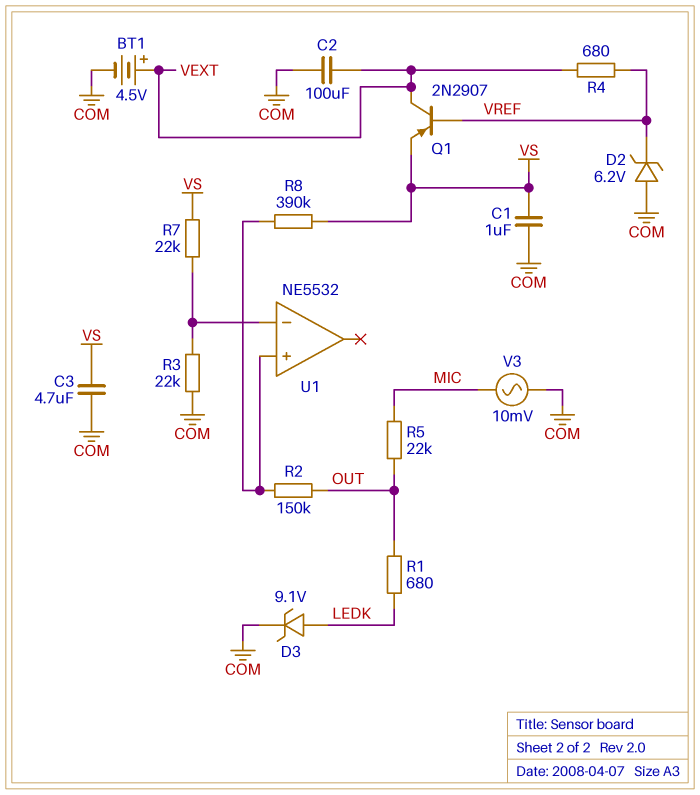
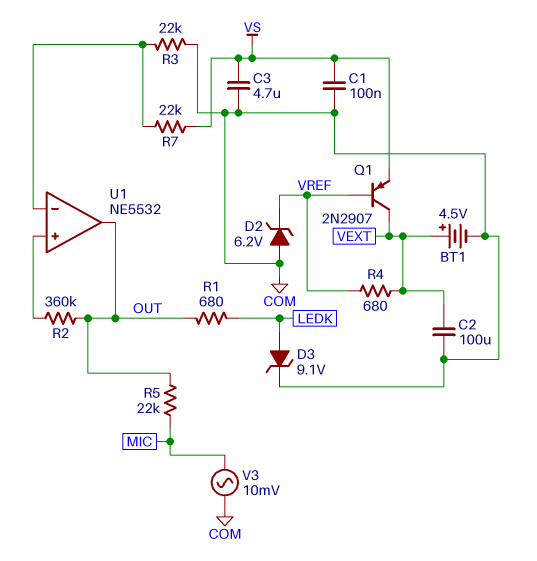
C1: 1uF (COM, VS) -> 100nF (COM, VS)
R2: 150k (OUT, U1/in+) -> 360k (OUT, U1/in+)
R8: 390k (U1/in+, VS) -> none
U1 pin out: none -> OUT

